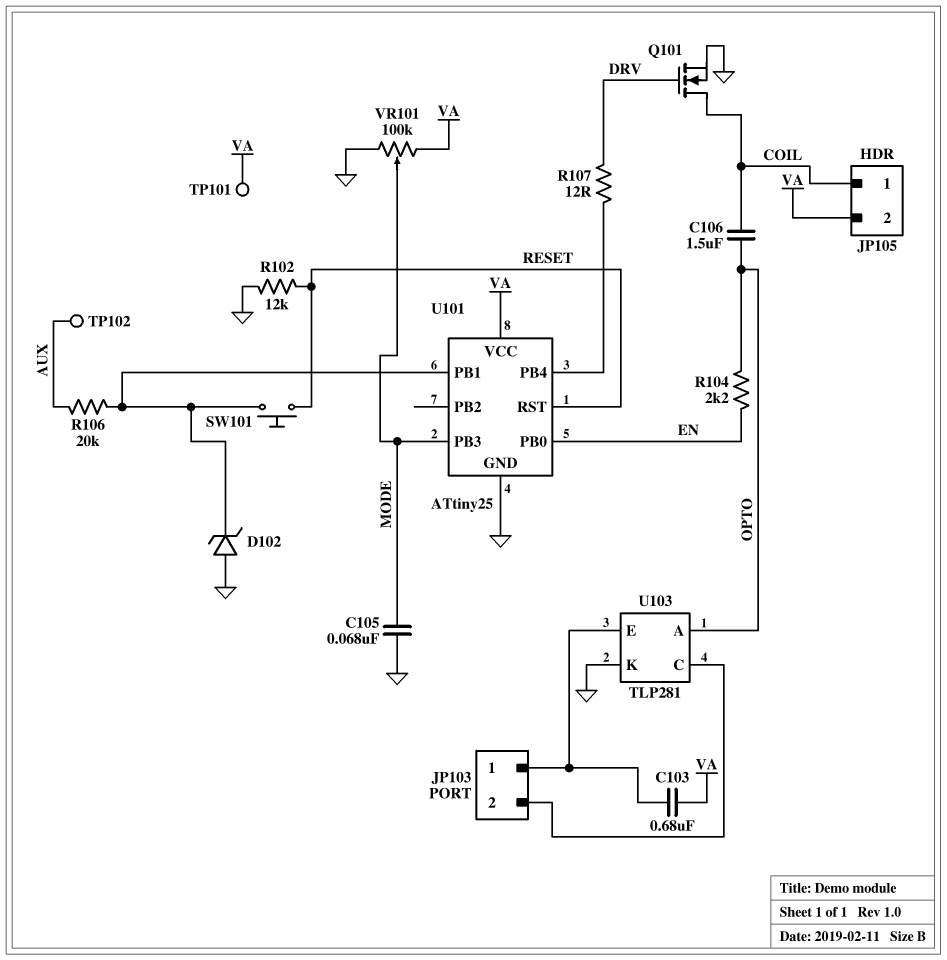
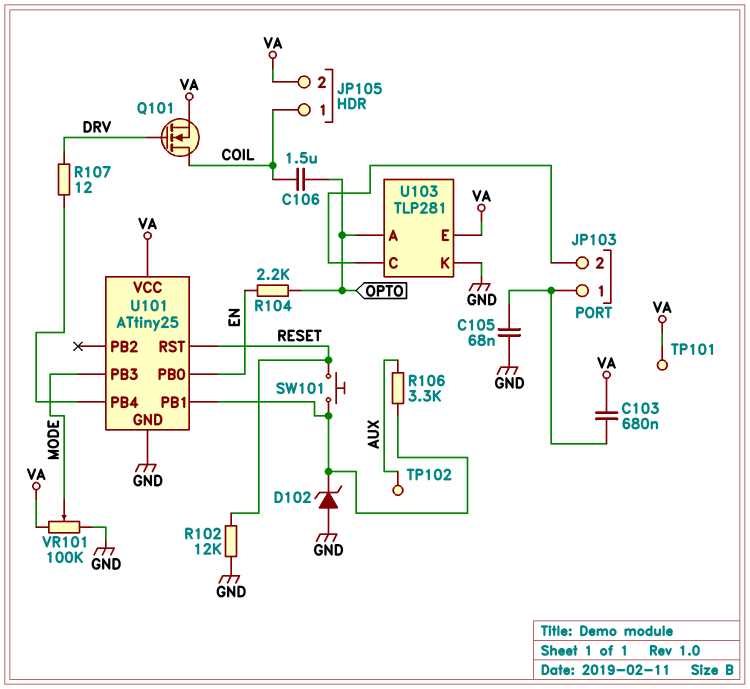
C105: 68nF (GND, MODE) -> 68nF (GND, JP103/1)
Q101: NMOS (G DRV, D COIL, S GND) -> NMOS (G DRV, D COIL, S VA)
R106: 20k (AUX, U101/PB1) -> 3.3k (AUX, U101/PB1)
U103 pin E: JP103/1 -> VA

